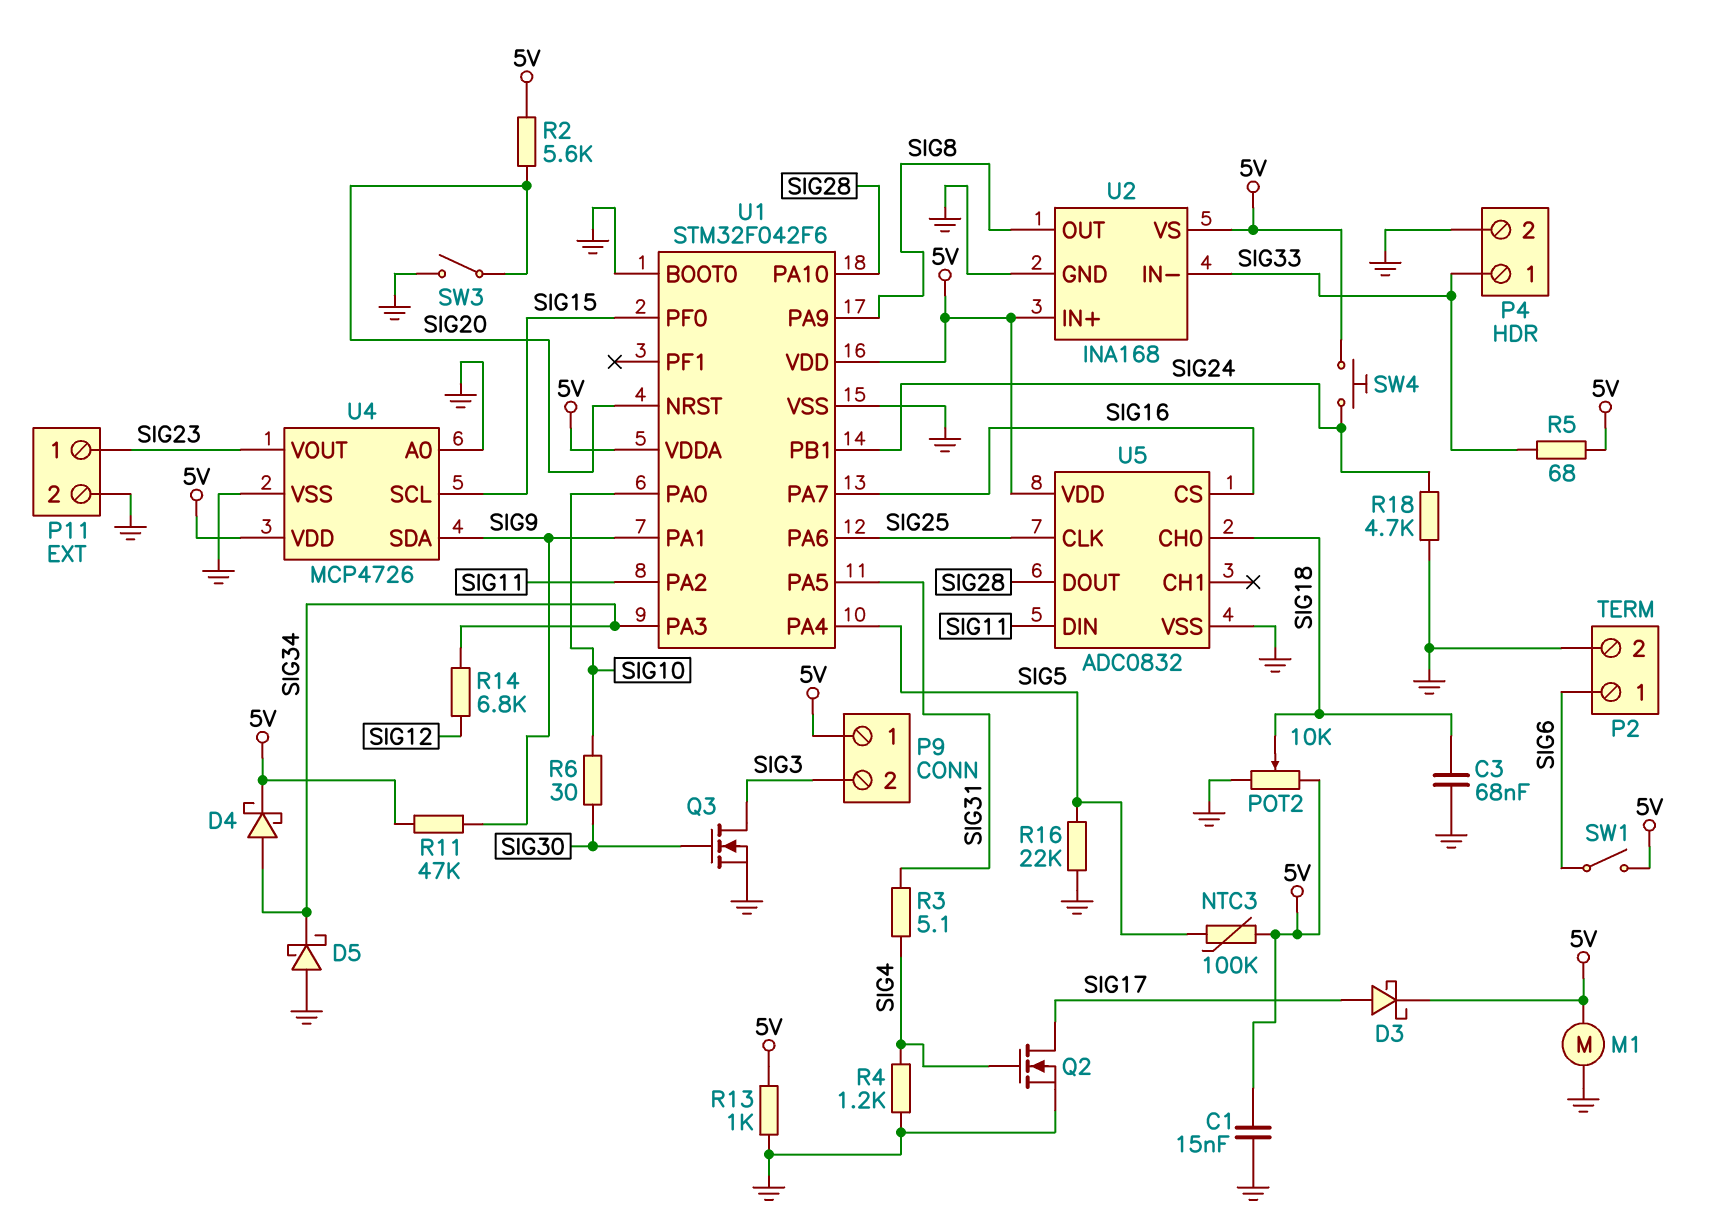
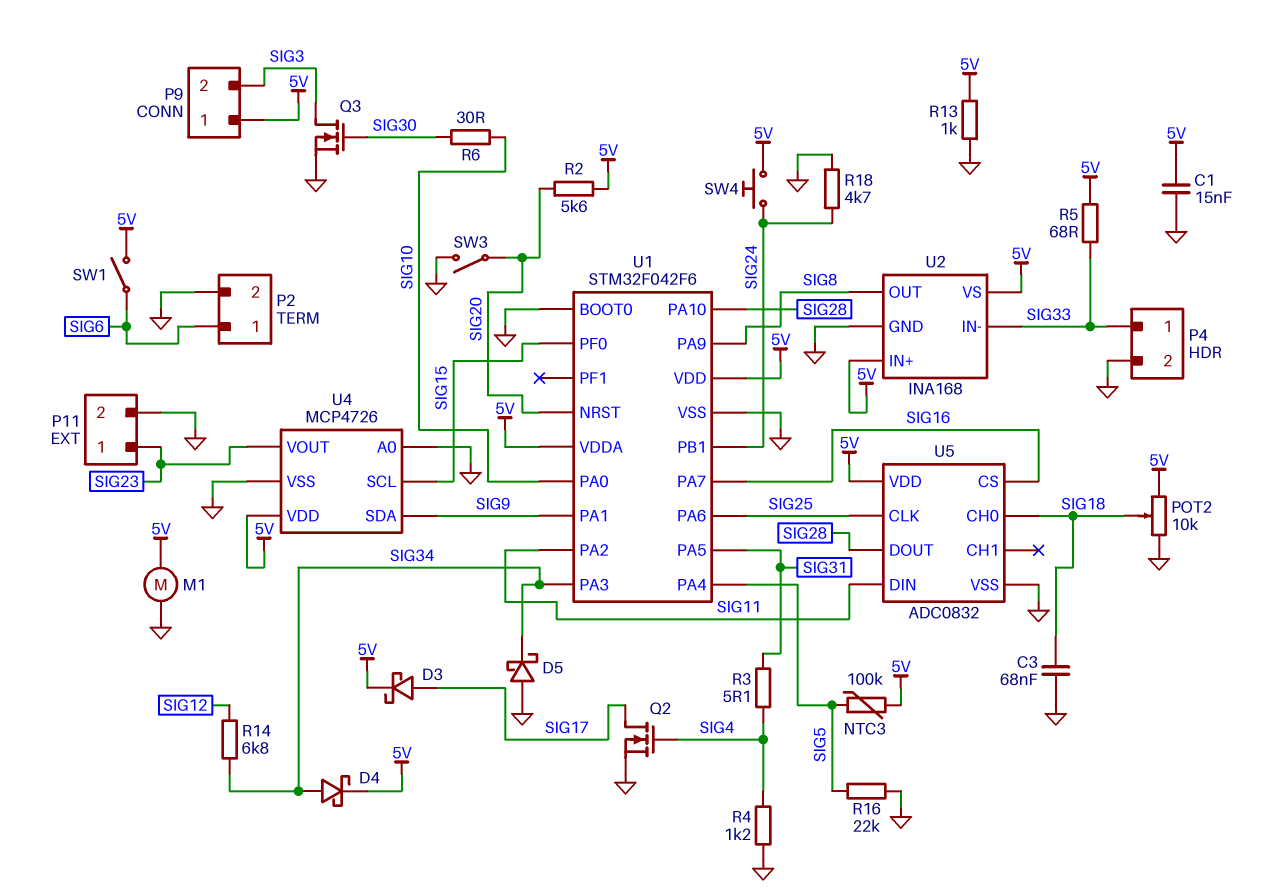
R11: 47k (5V, SIG9) -> none

